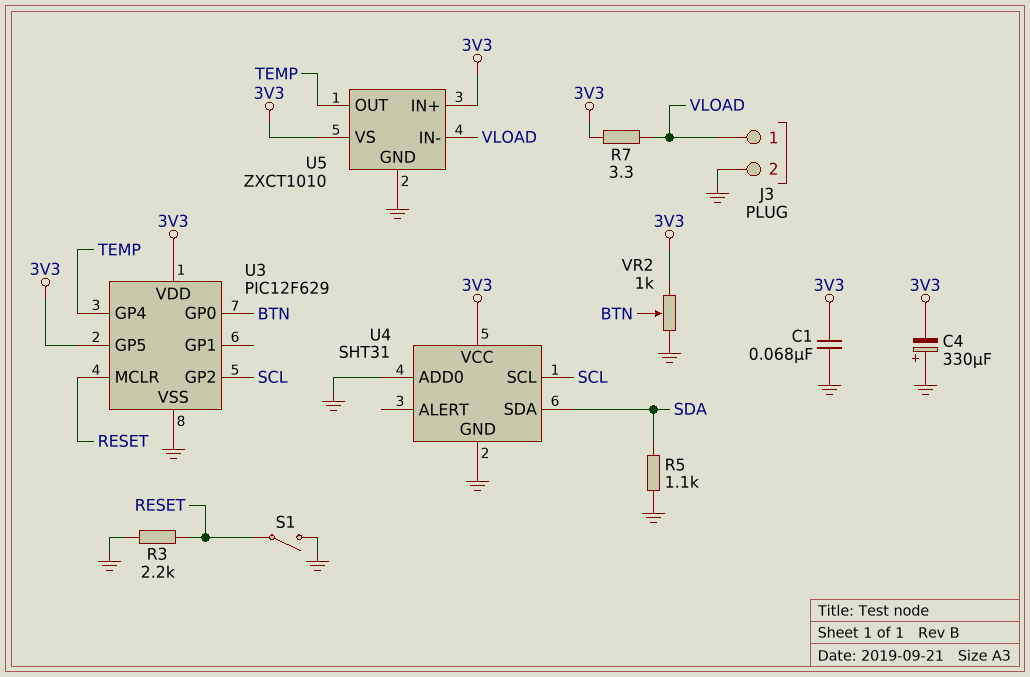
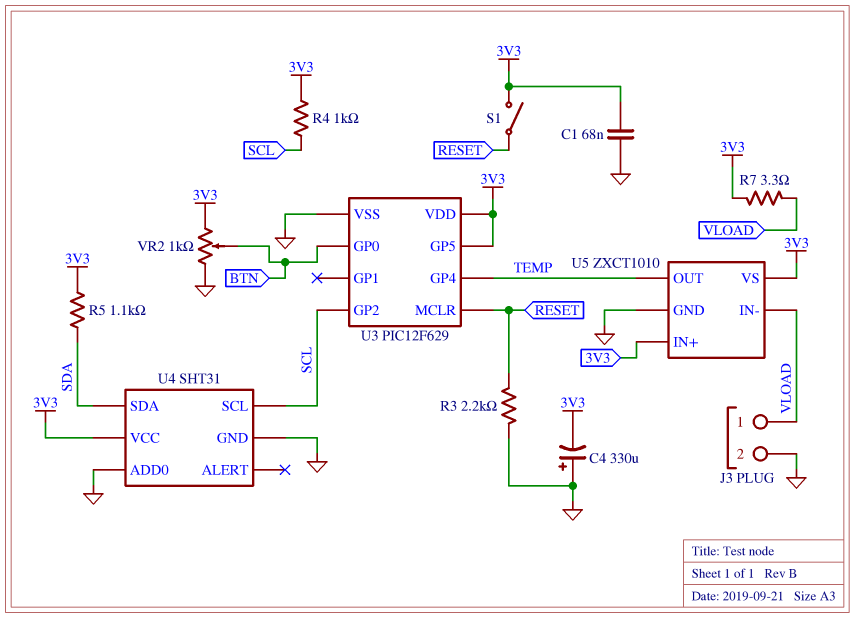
R4: none -> 1k (3V3, SCL)
R5: 1.1k (GND, SDA) -> 1.1k (3V3, SDA)
S1: switch (GND, RESET) -> switch (3V3, RESET)

